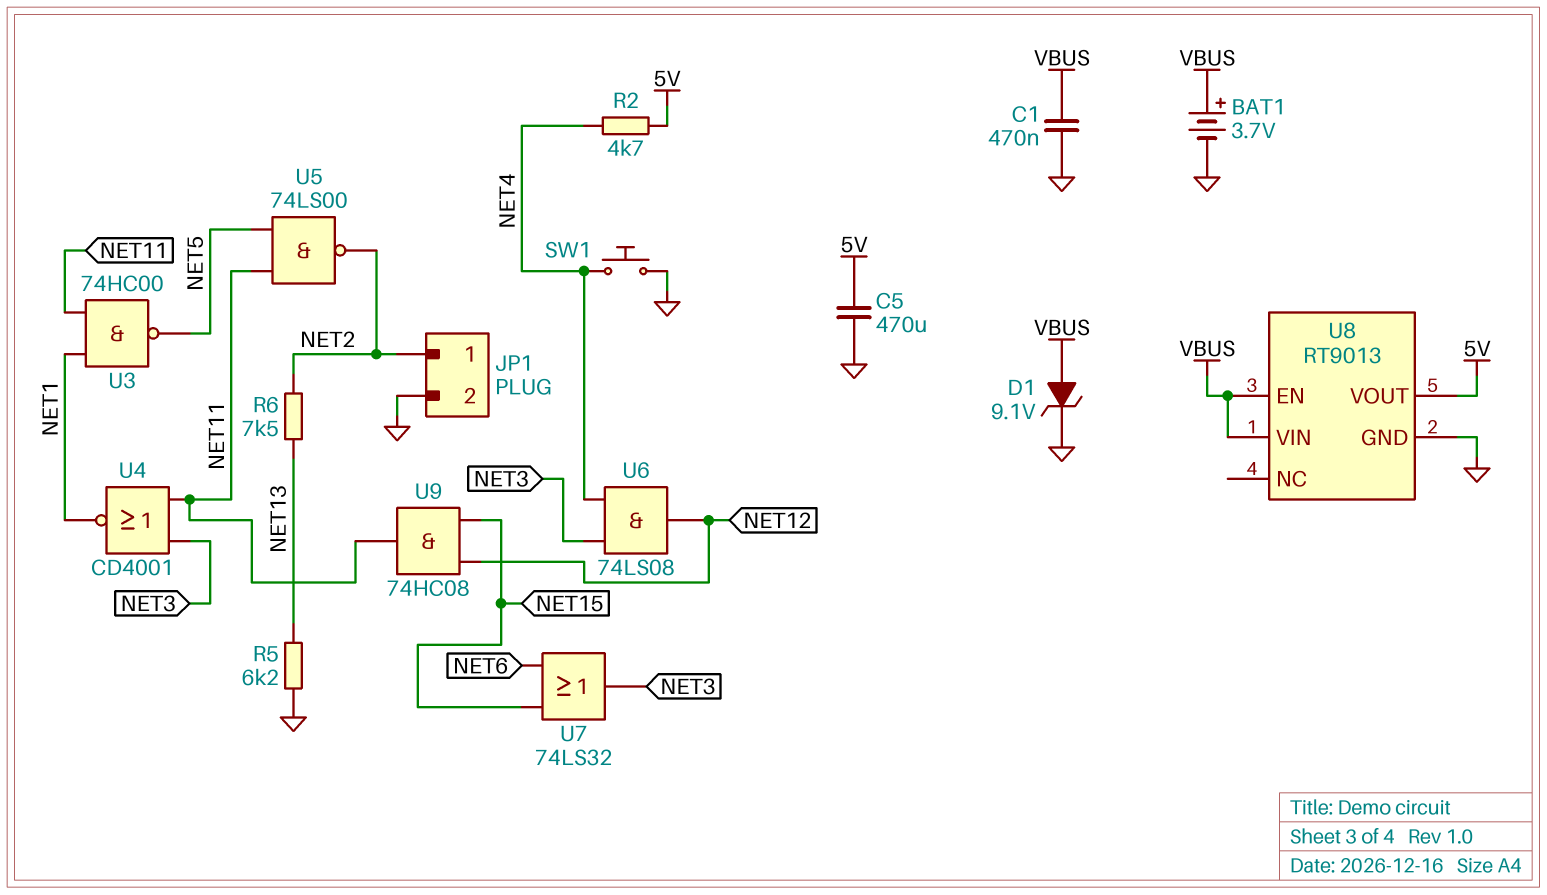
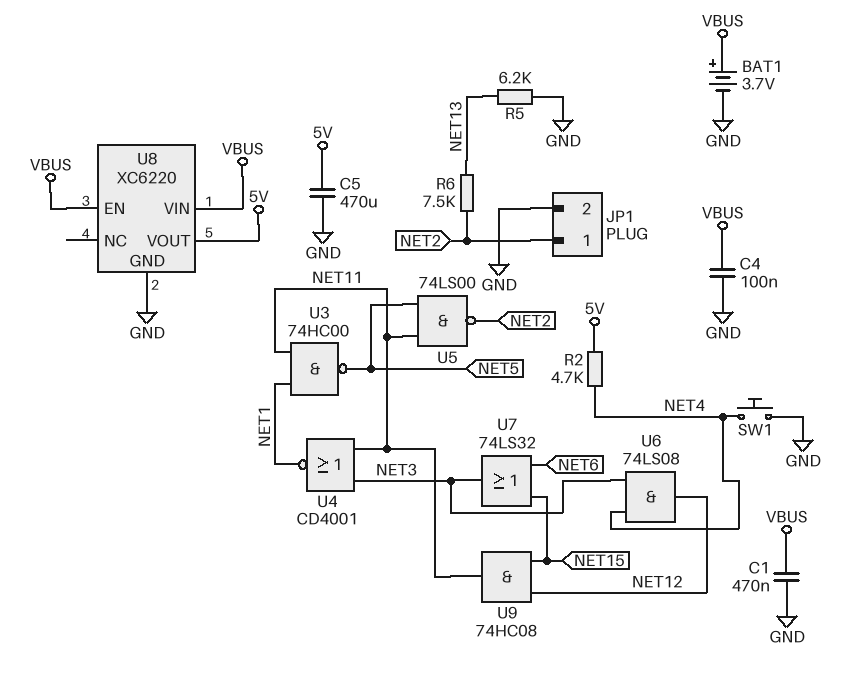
C4: none -> 100nF (GND, VBUS)
D1: zener 9.1V (A VBUS, K GND) -> none
U8: RT9013 -> XC6220

